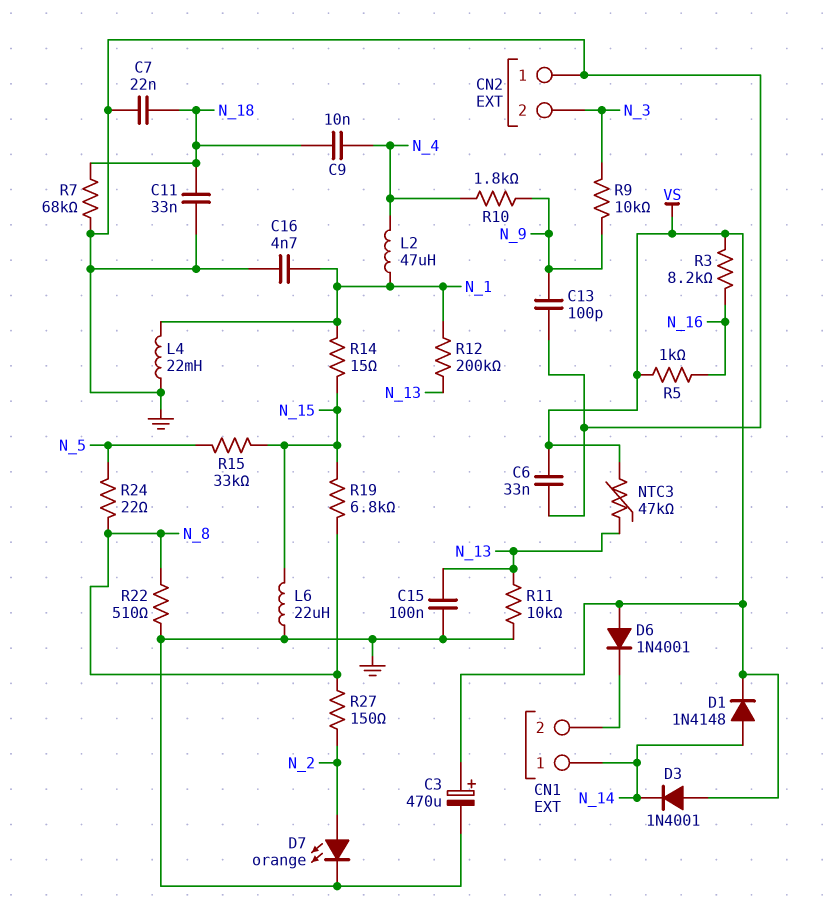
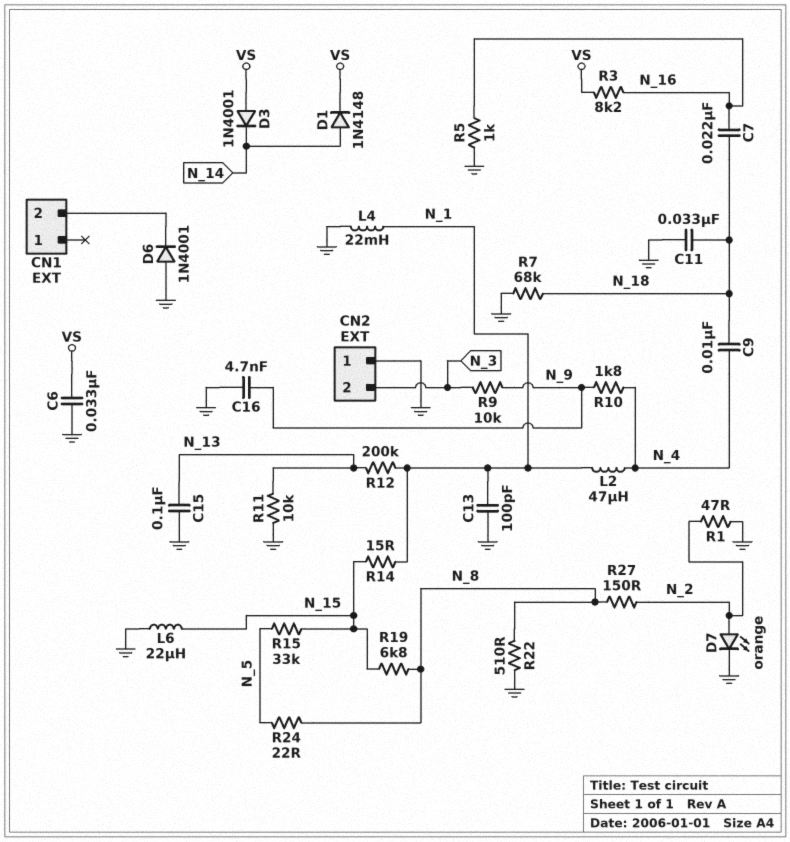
C3: 470uF (plus VS, minus GND) -> none
C7: 22nF (GND, N_18) -> 22nF (N_16, N_18)
C13: 100pF (GND, N_9) -> 100pF (GND, N_1)
C16: 4.7nF (GND, N_1) -> 4.7nF (GND, N_9)
CN1 pin 1: N_14 -> none
D6: diode 1N4001 (A VS, K CN1/2) -> diode 1N4001 (A GND, K CN1/2)
NTC3: 47k (N_13, VS) -> none
R1: none -> 47 (GND, N_2)
R5: 1k (N_16, VS) -> 1k (GND, N_16)

